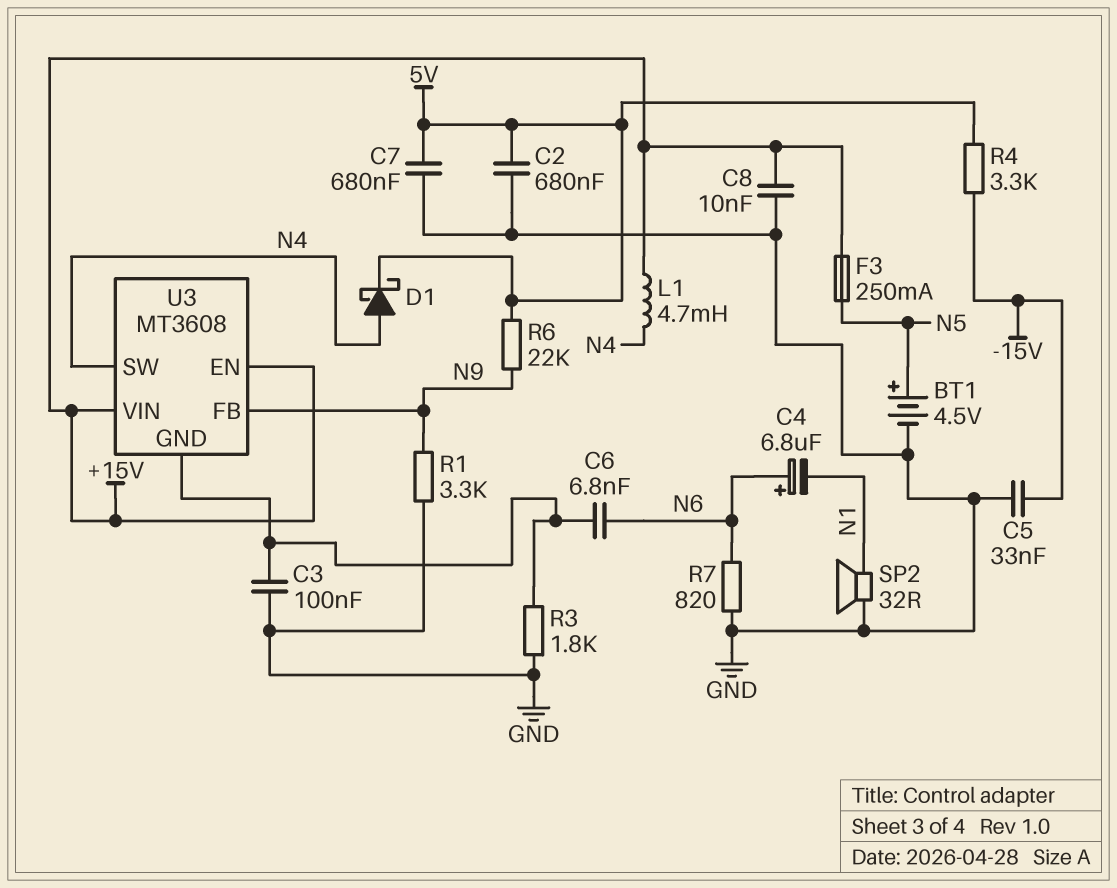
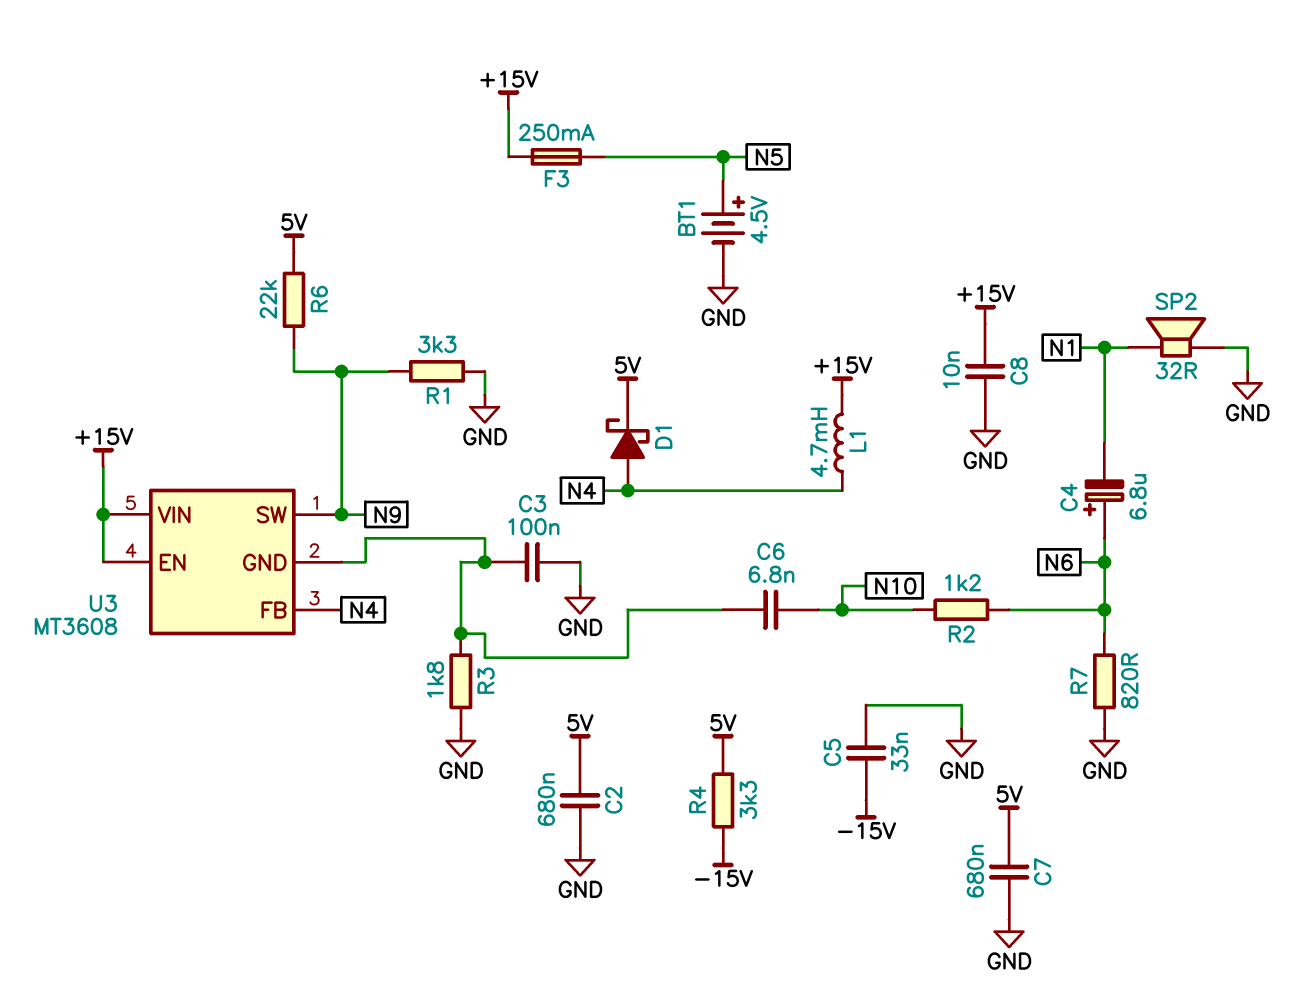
C6: 6.8nF (N6, U3/GND) -> 6.8nF (N10, U3/GND)
R2: none -> 1.2k (N6, N10)
U3 pin FB: N9 -> N4
U3 pin SW: N4 -> N9

